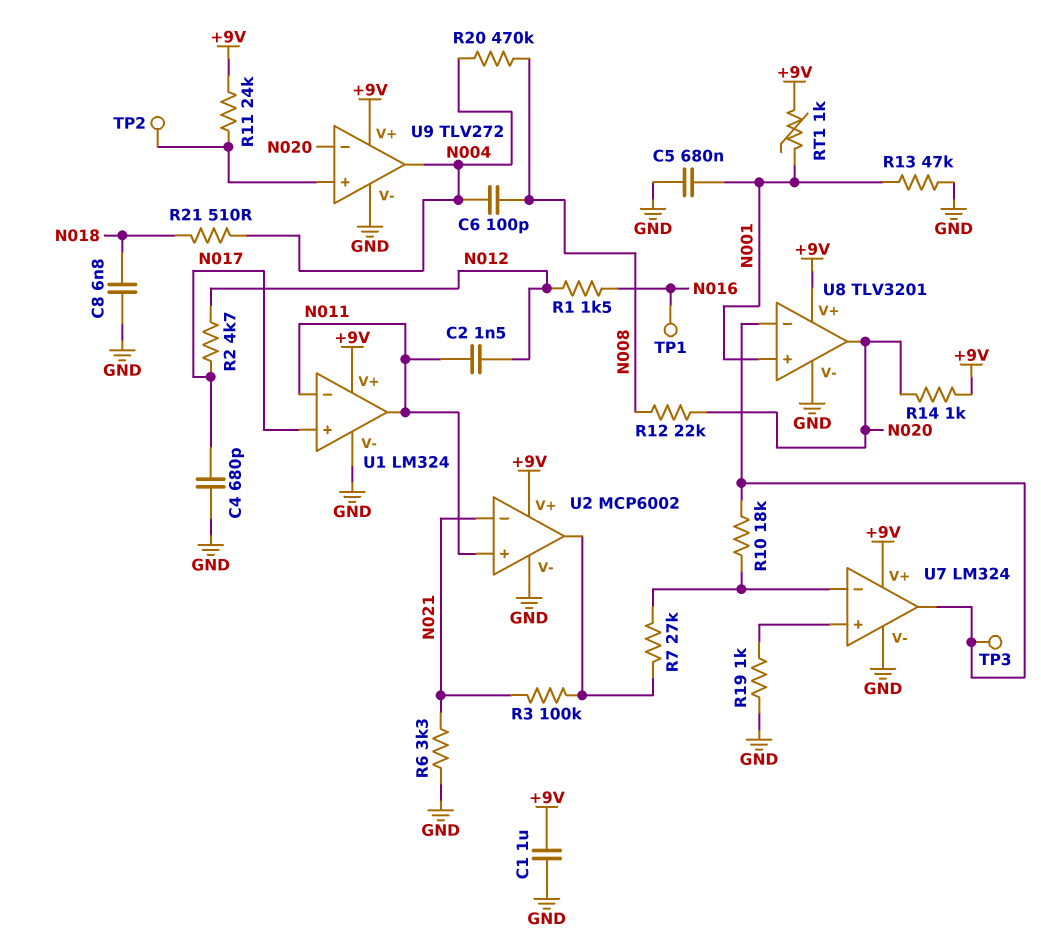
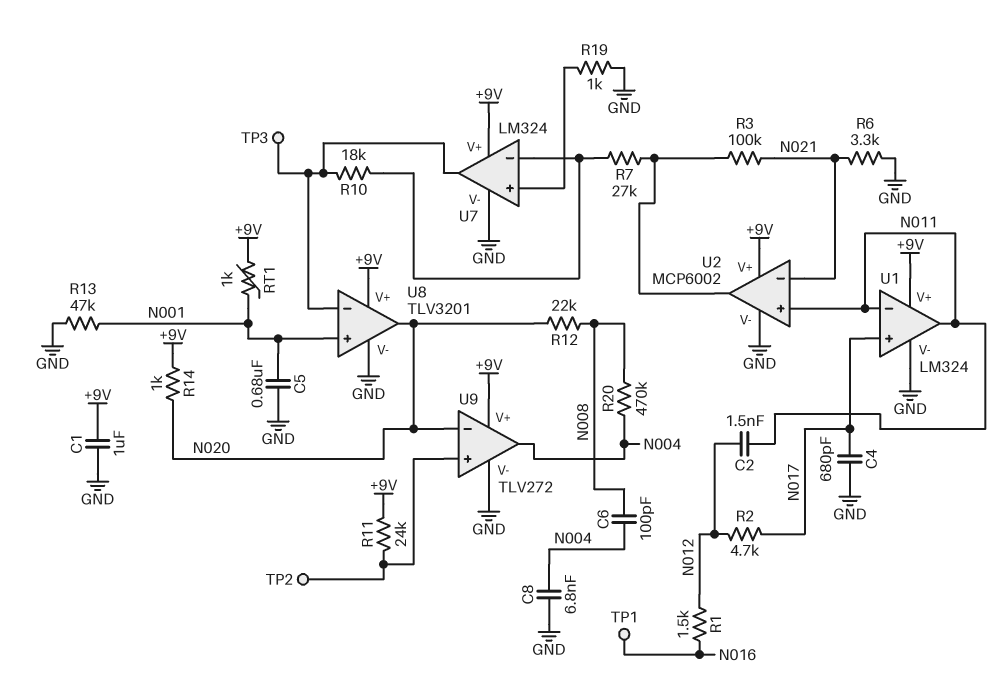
C8: 6.8nF (GND, N018) -> 6.8nF (GND, N004)
R21: 510 (N004, N018) -> none

